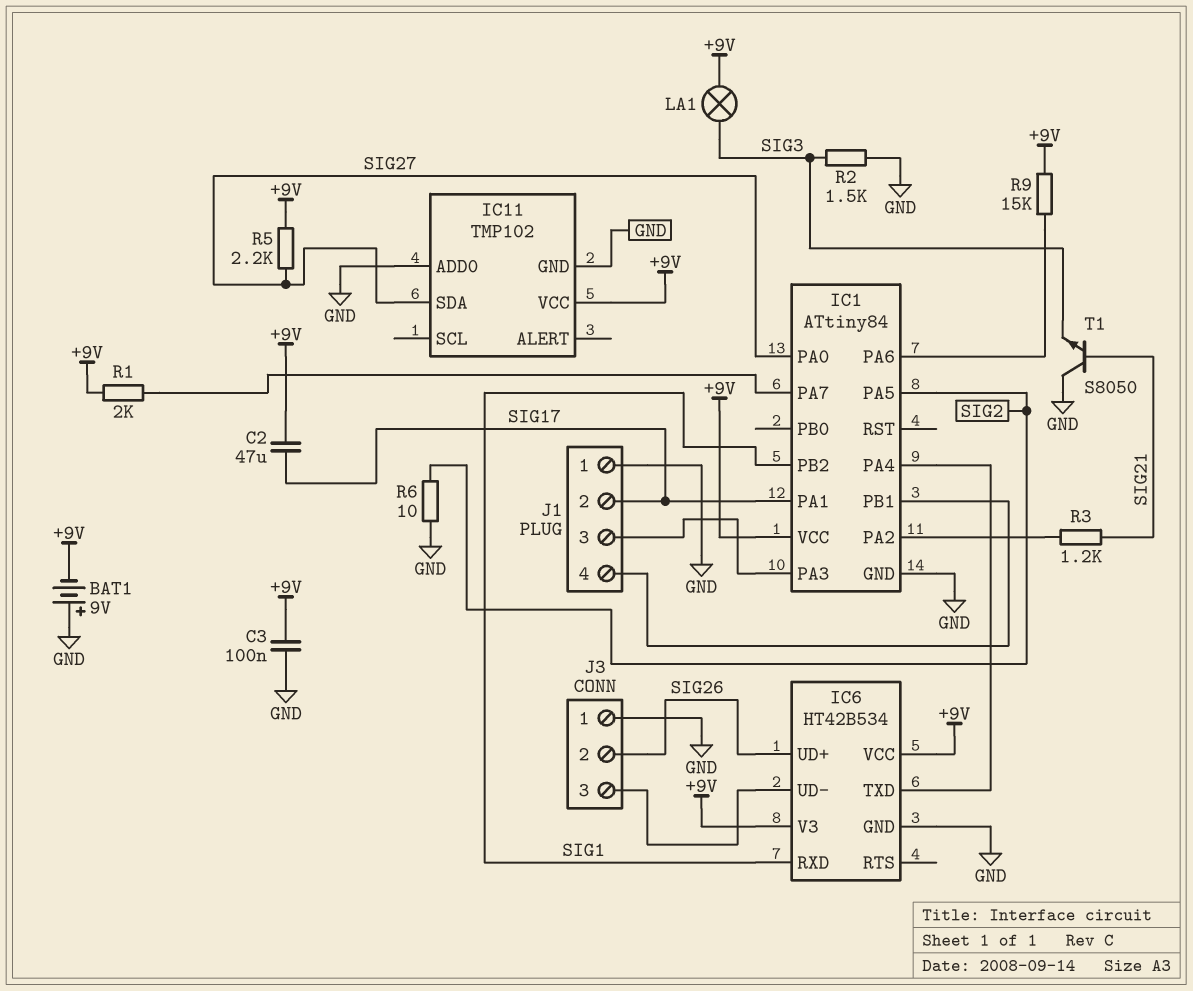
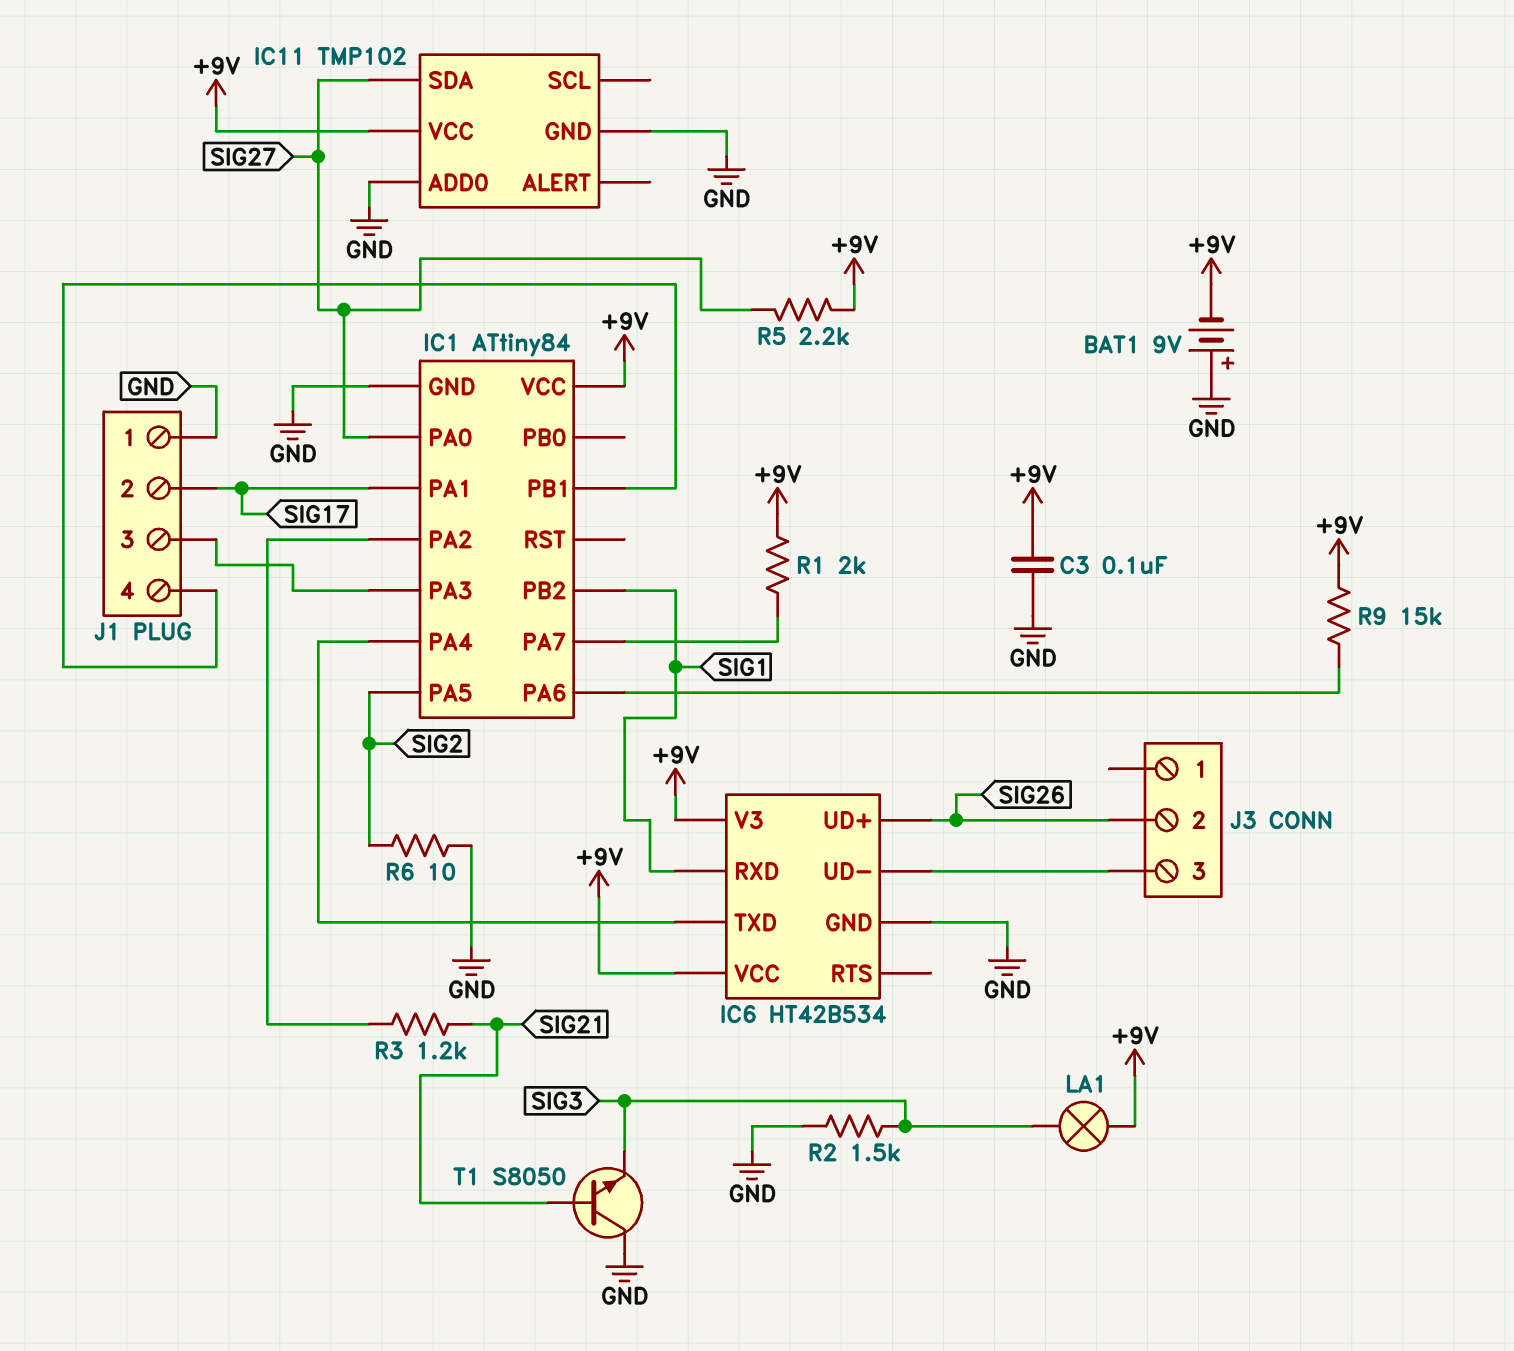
C2: 47uF (+9V, SIG17) -> none
J3 pin 1: GND -> none

